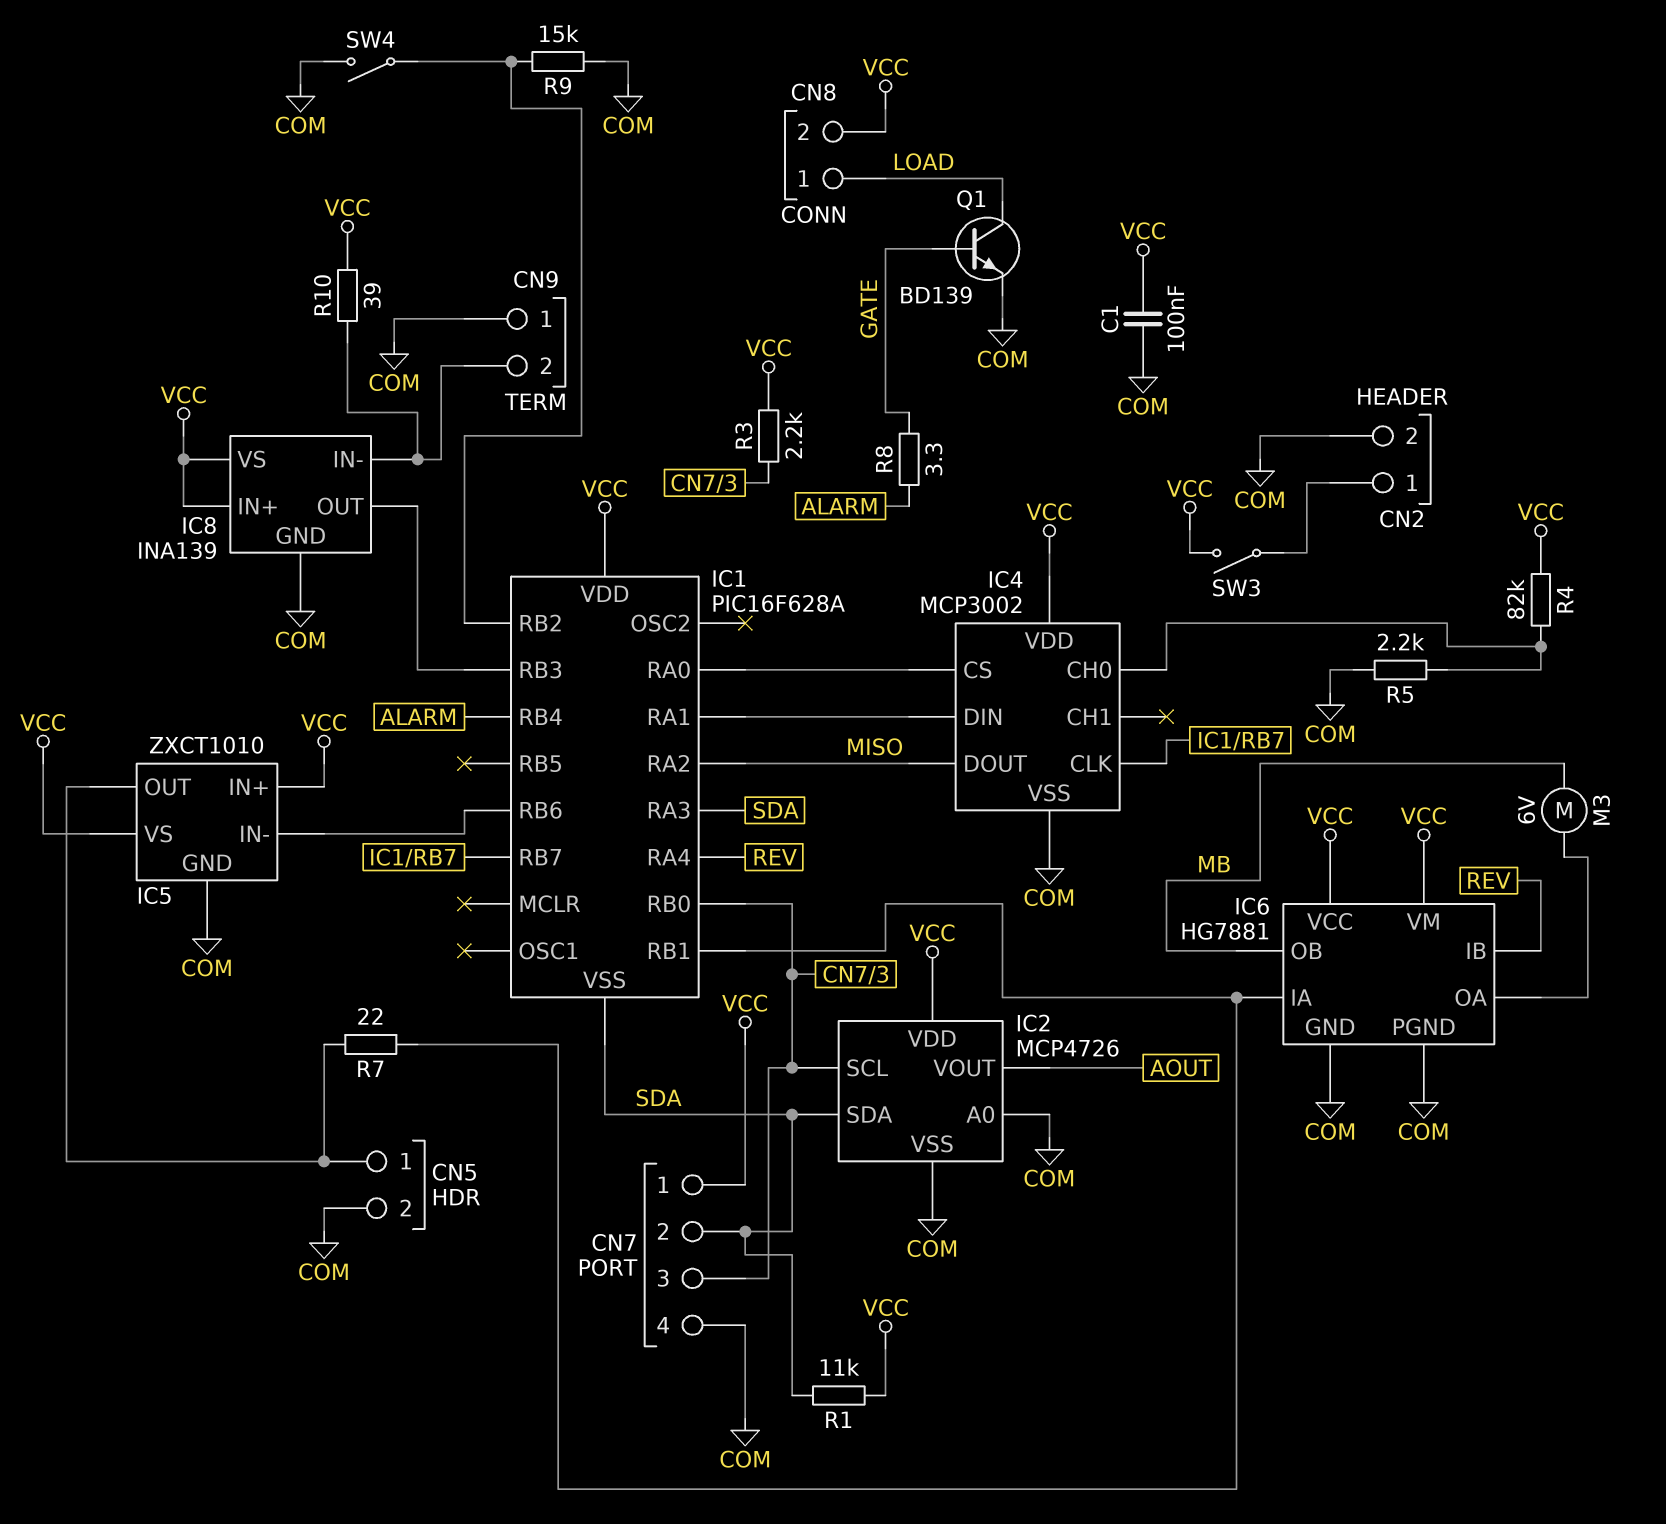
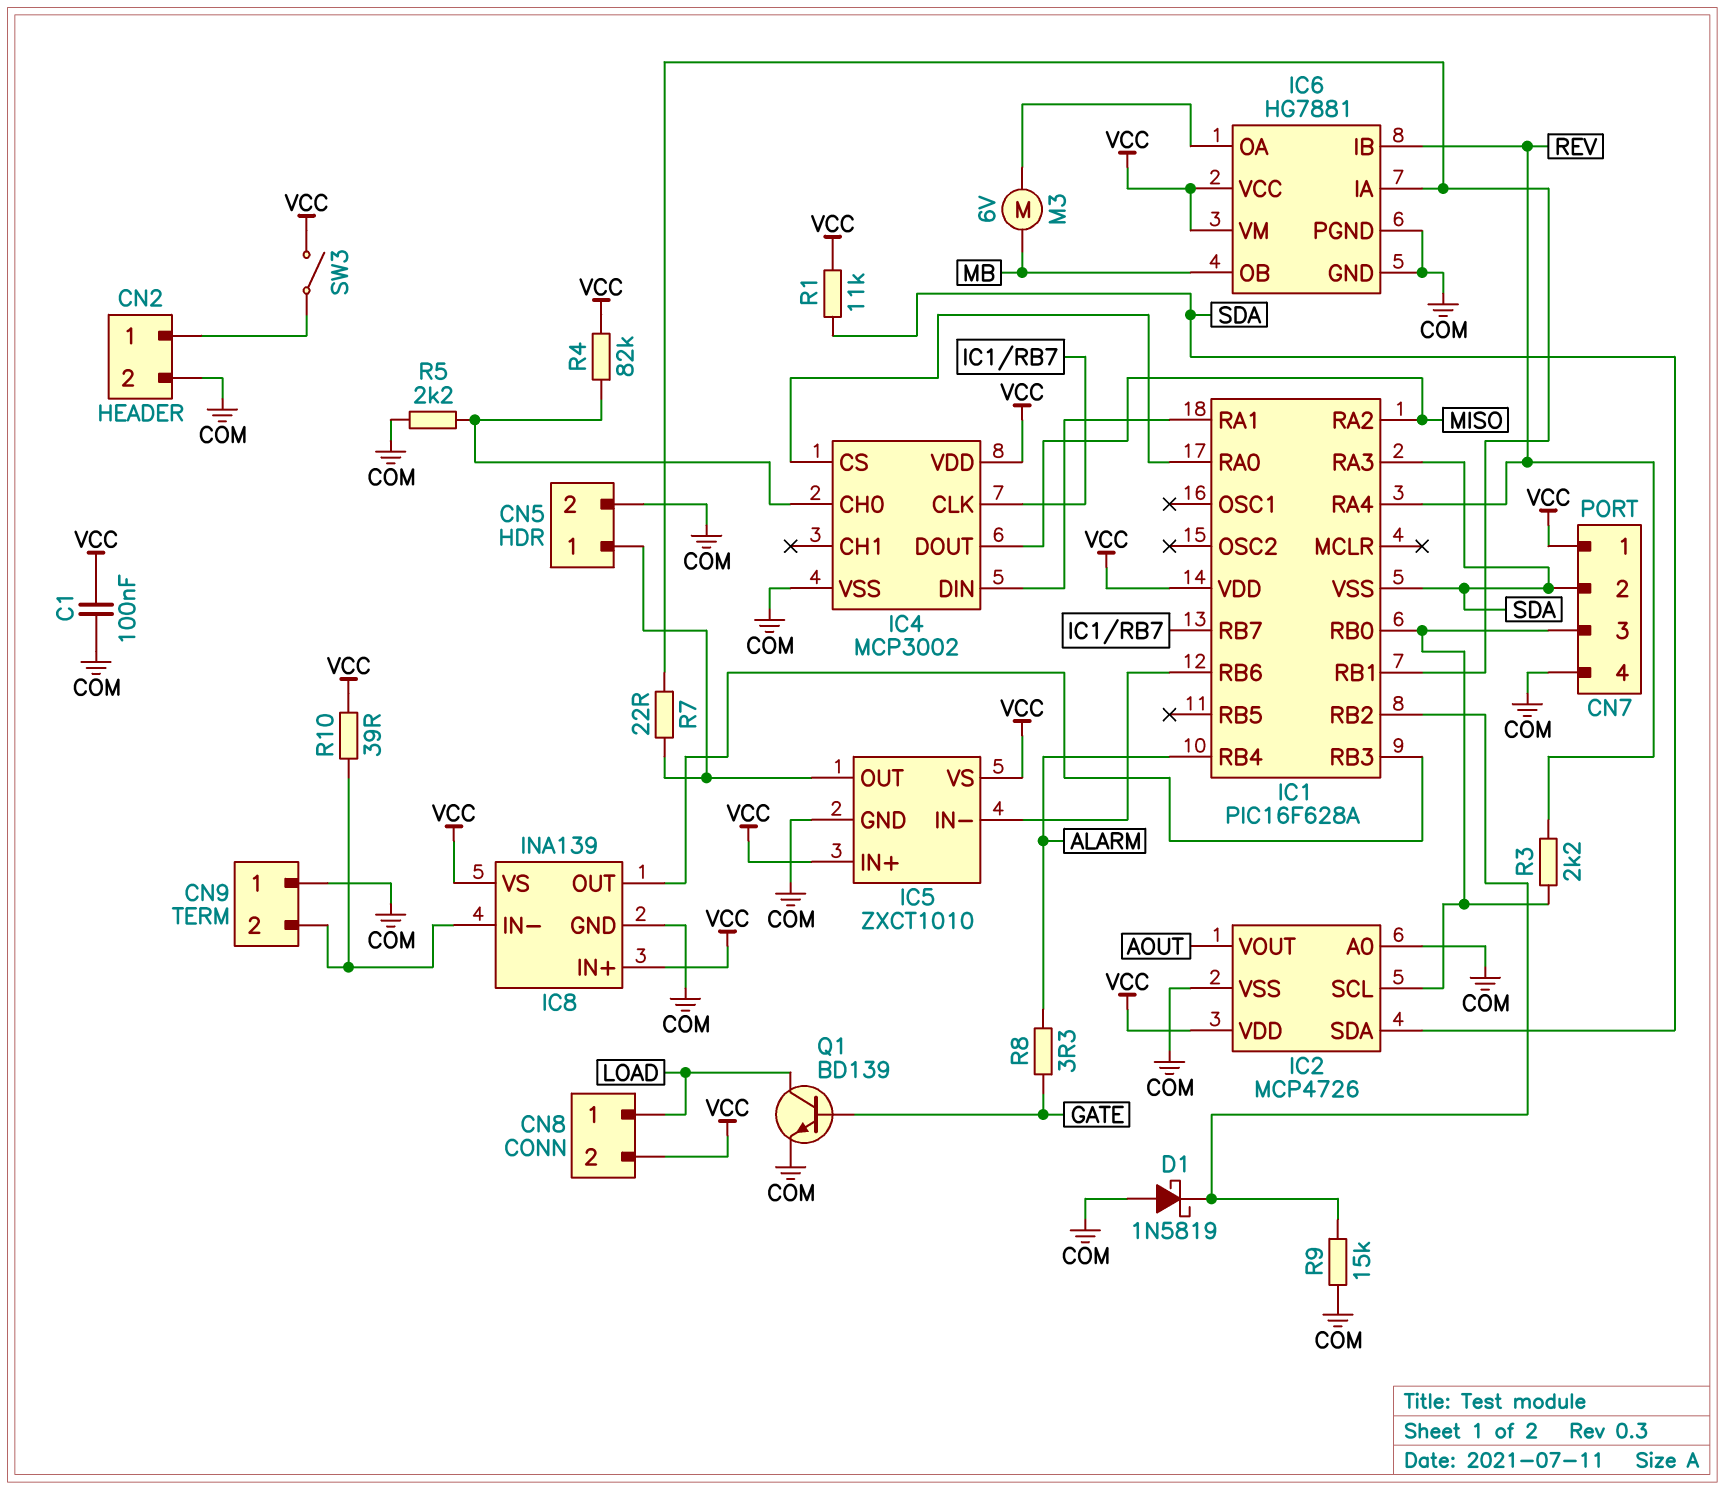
D1: none -> schottky 1N5819 (A COM, K IC1/RB2)
R3: 2.2k (CN7/3, VCC) -> 2.2k (CN7/3, REV)
SW4: switch (COM, IC1/RB2) -> none

